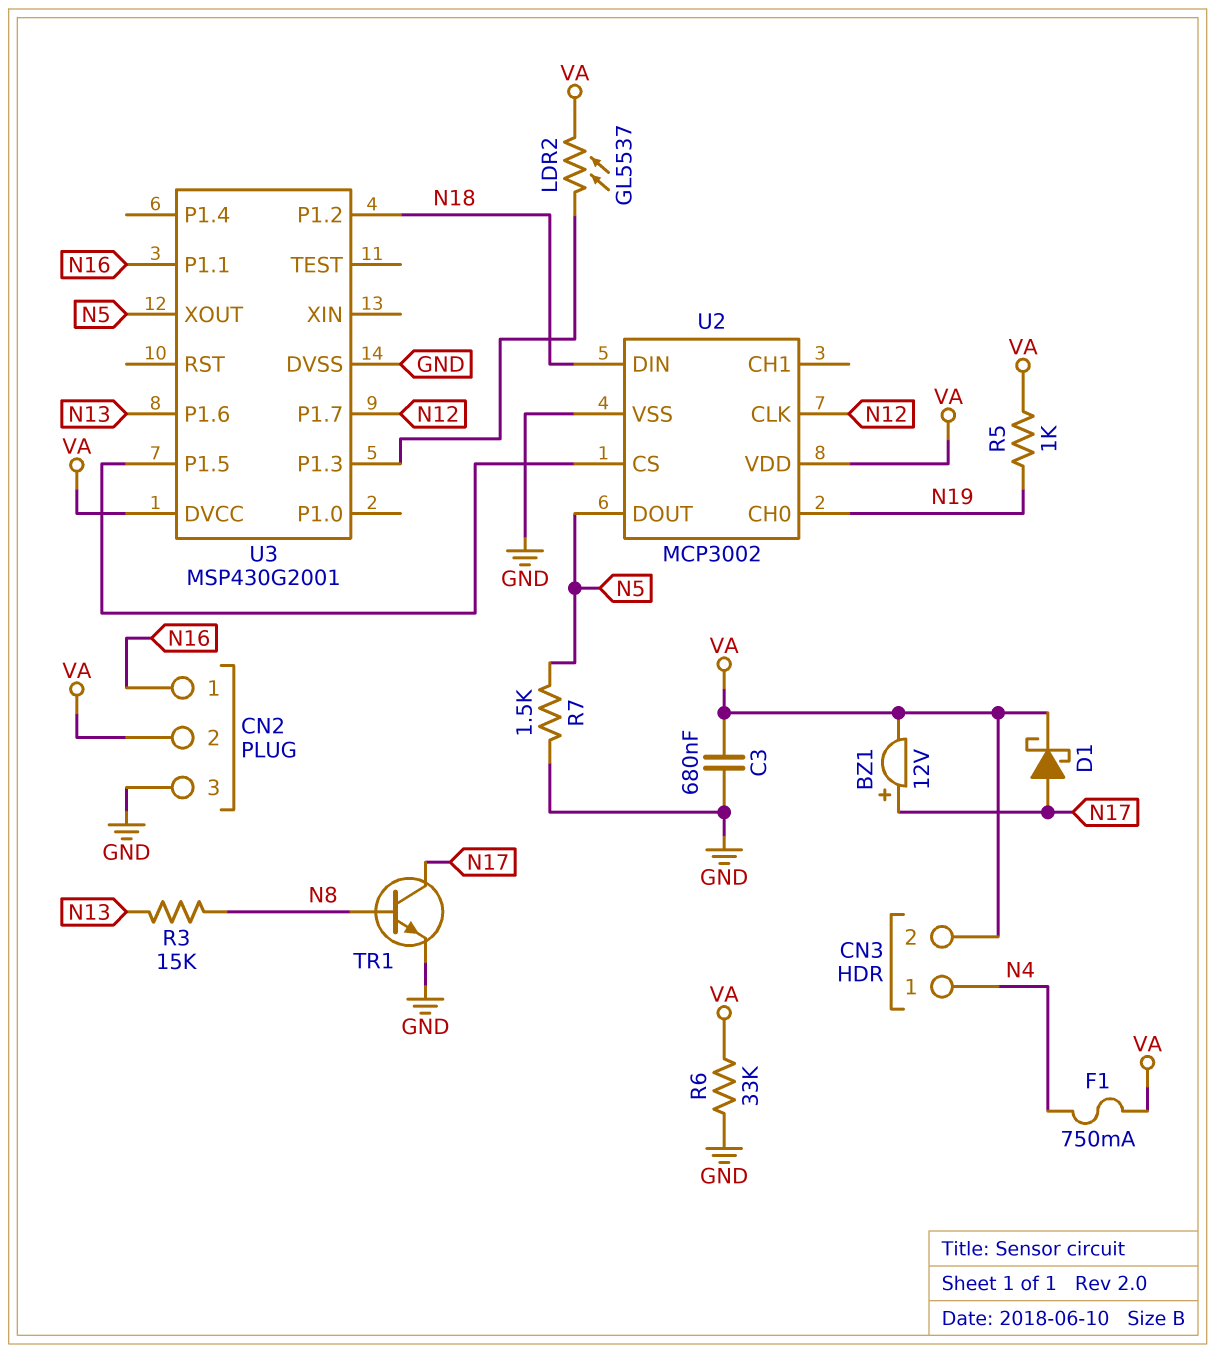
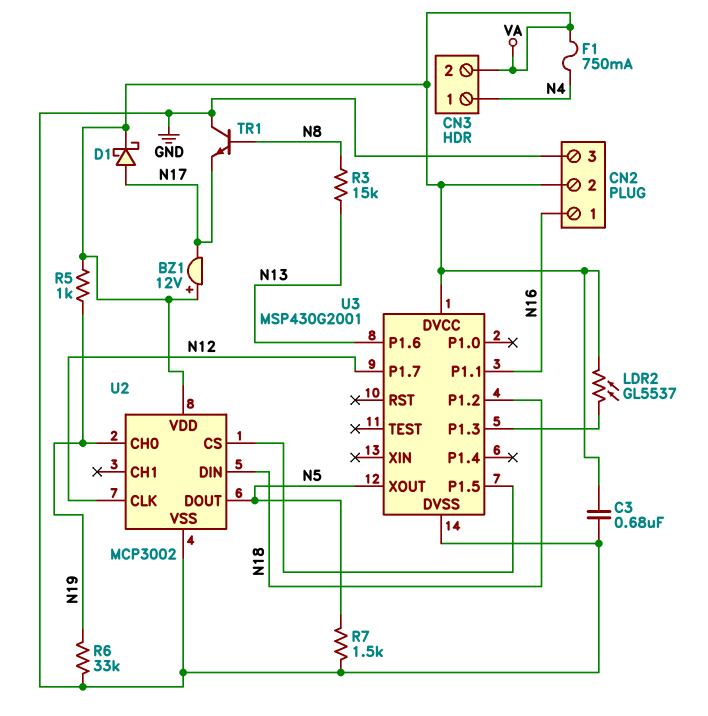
BZ1: buzzer 12V (plus N17, minus VA) -> buzzer 12V (plus VA, minus N17)
R6: 33k (GND, VA) -> 33k (GND, N19)
TR1: NPN (B N8, C N17, E GND) -> NPN (B N8, C GND, E N17)

